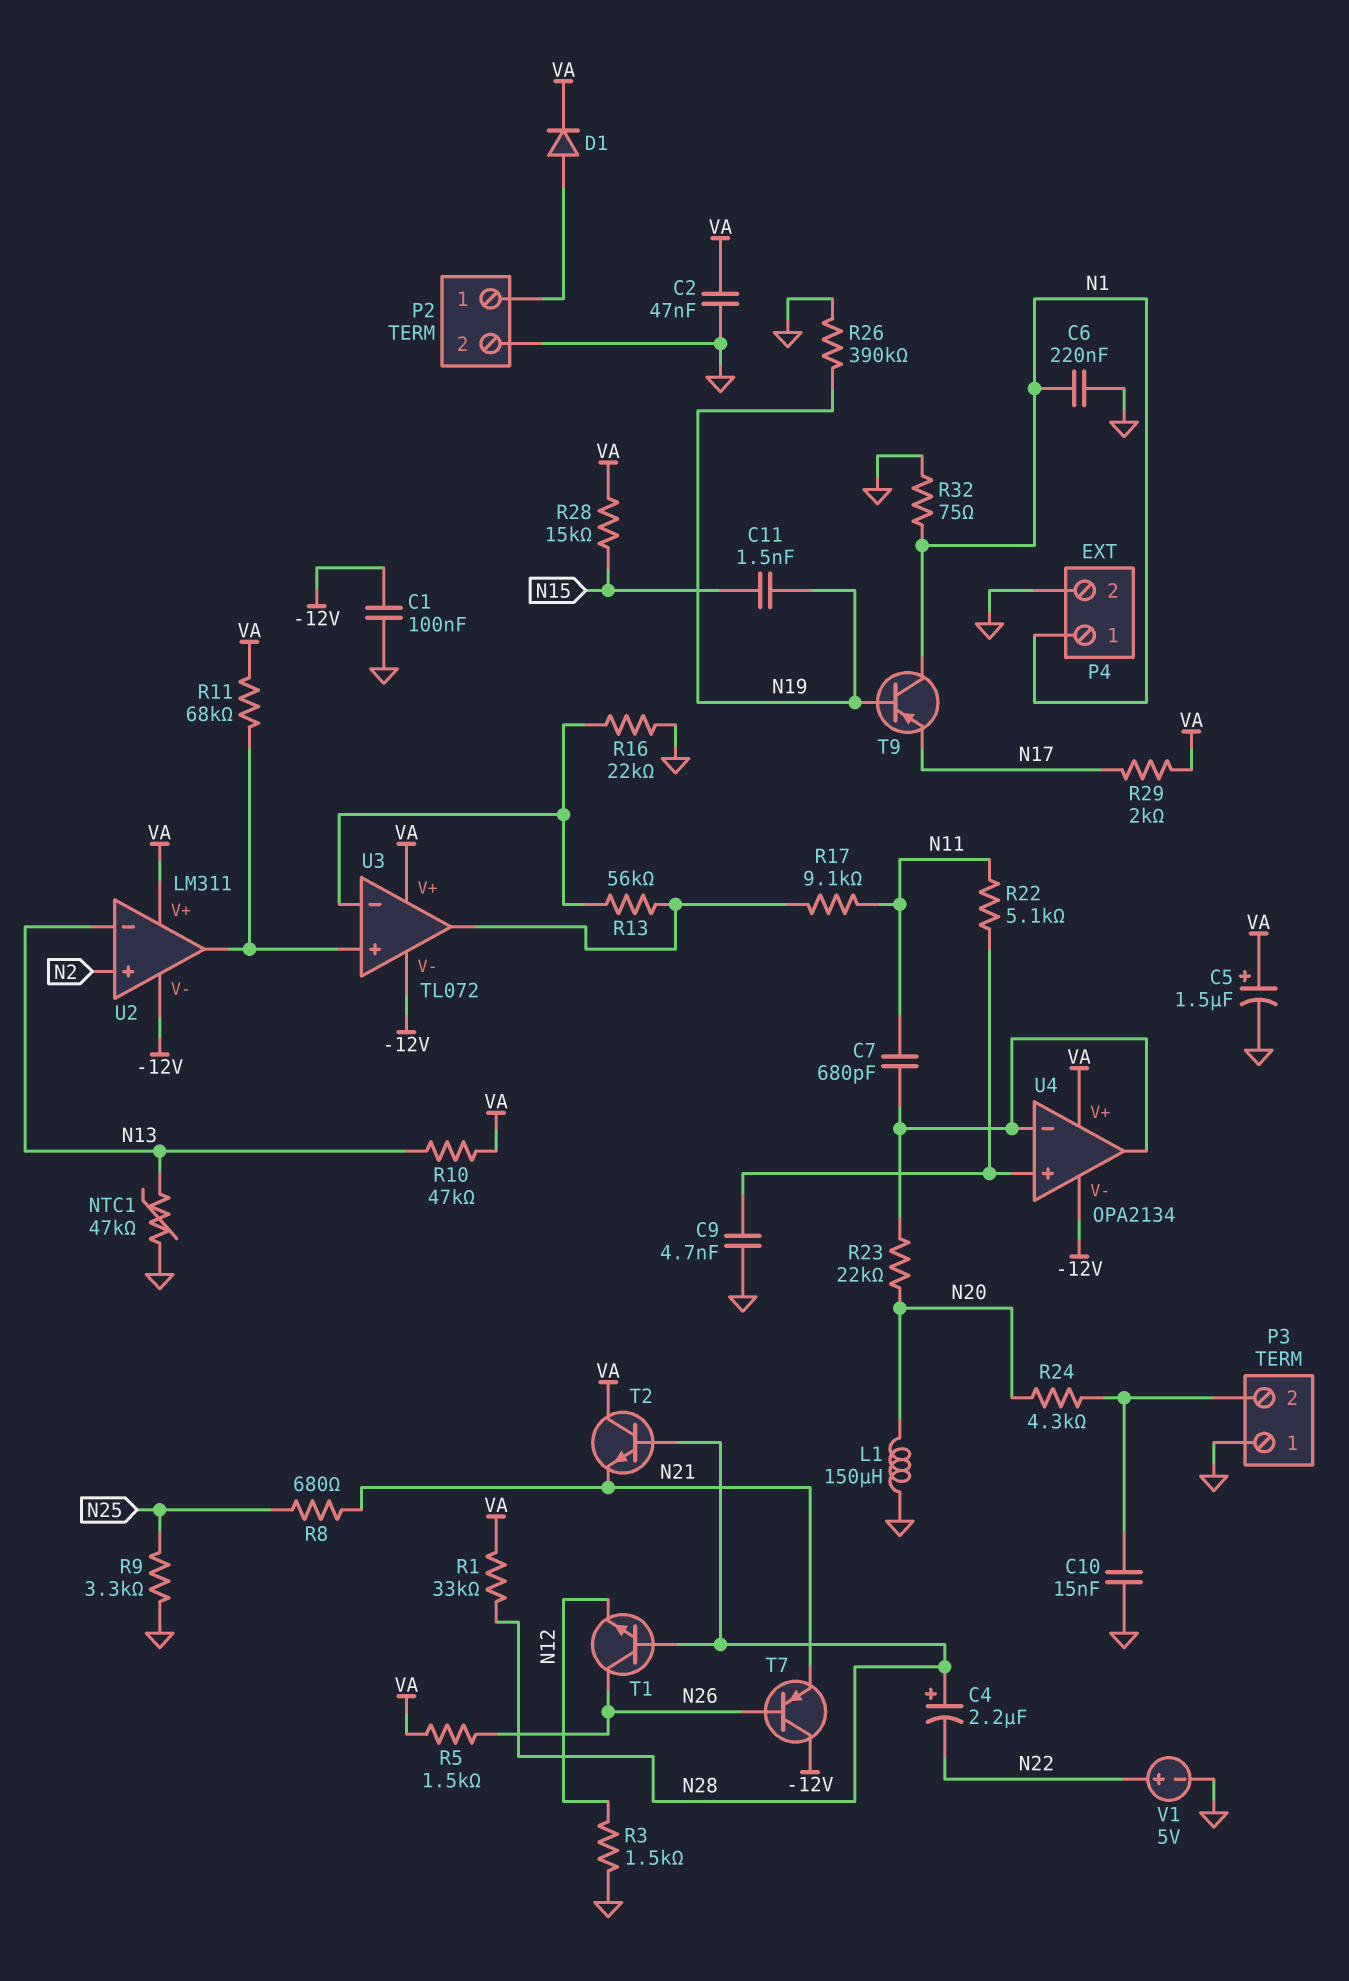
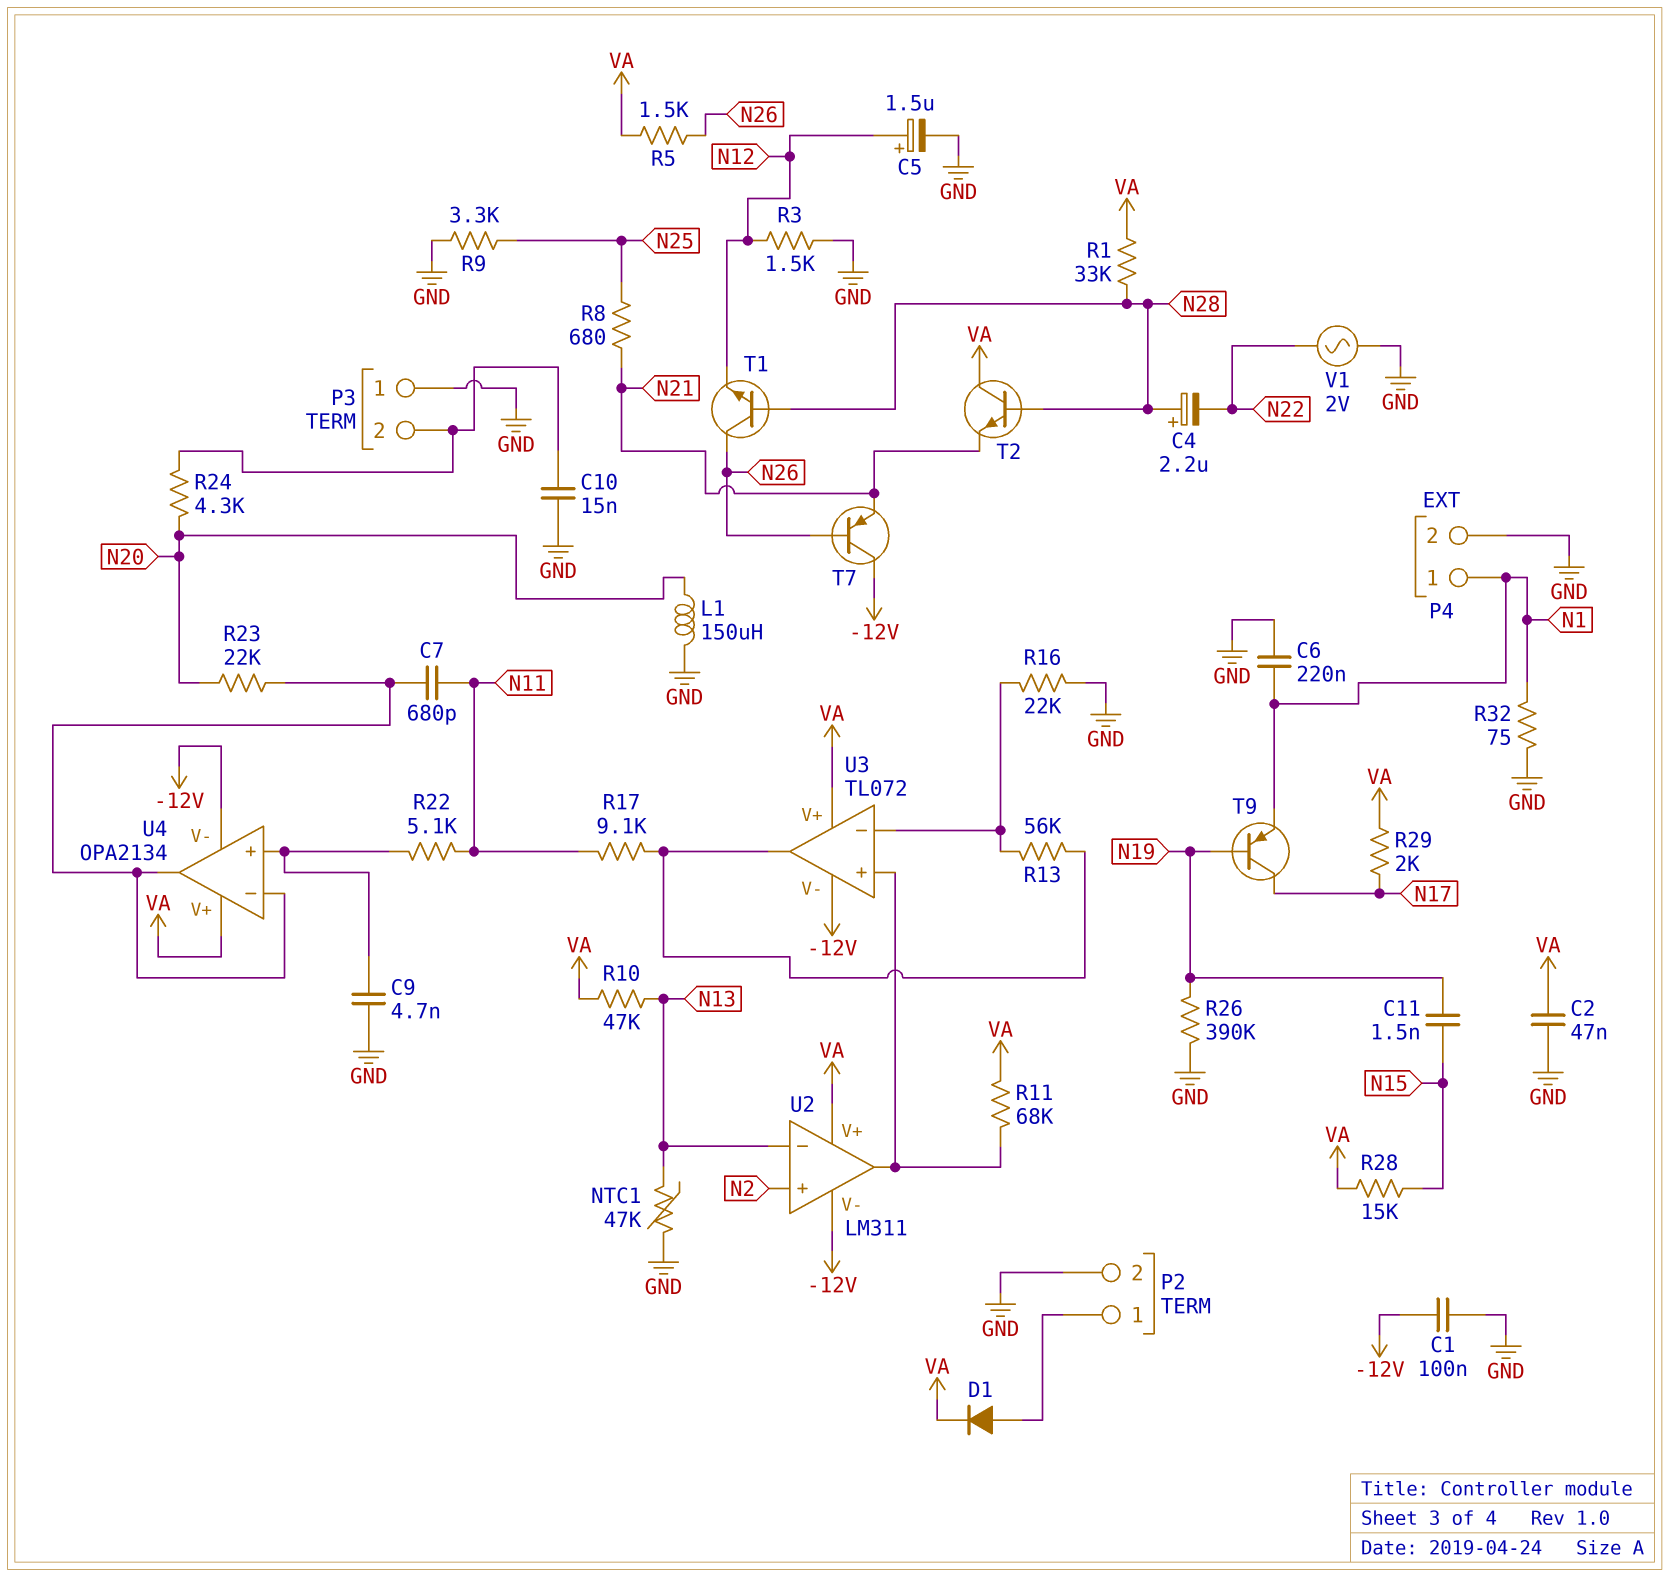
C5: 1.5uF (plus VA, minus GND) -> 1.5uF (plus N12, minus GND)
T9: PNP (B N19, C N1, E N17) -> PNP (B N19, C N17, E N1)
V1: 5V (plus N22, minus GND) -> AC 2V (GND, N22)

